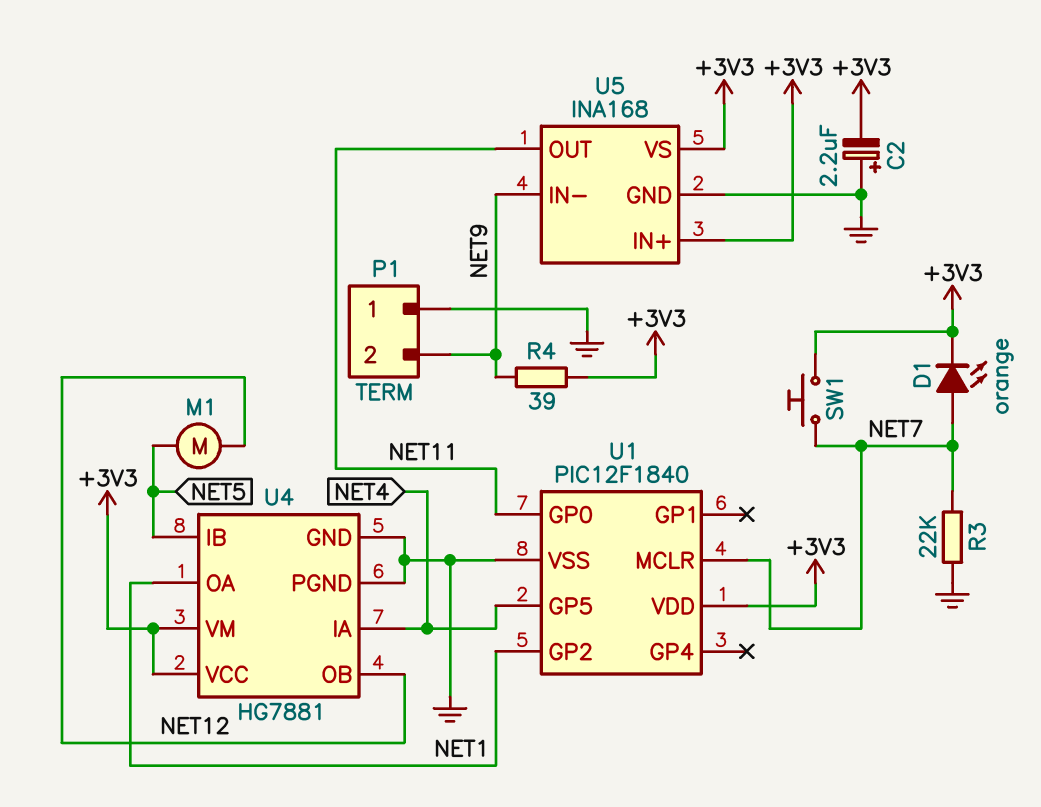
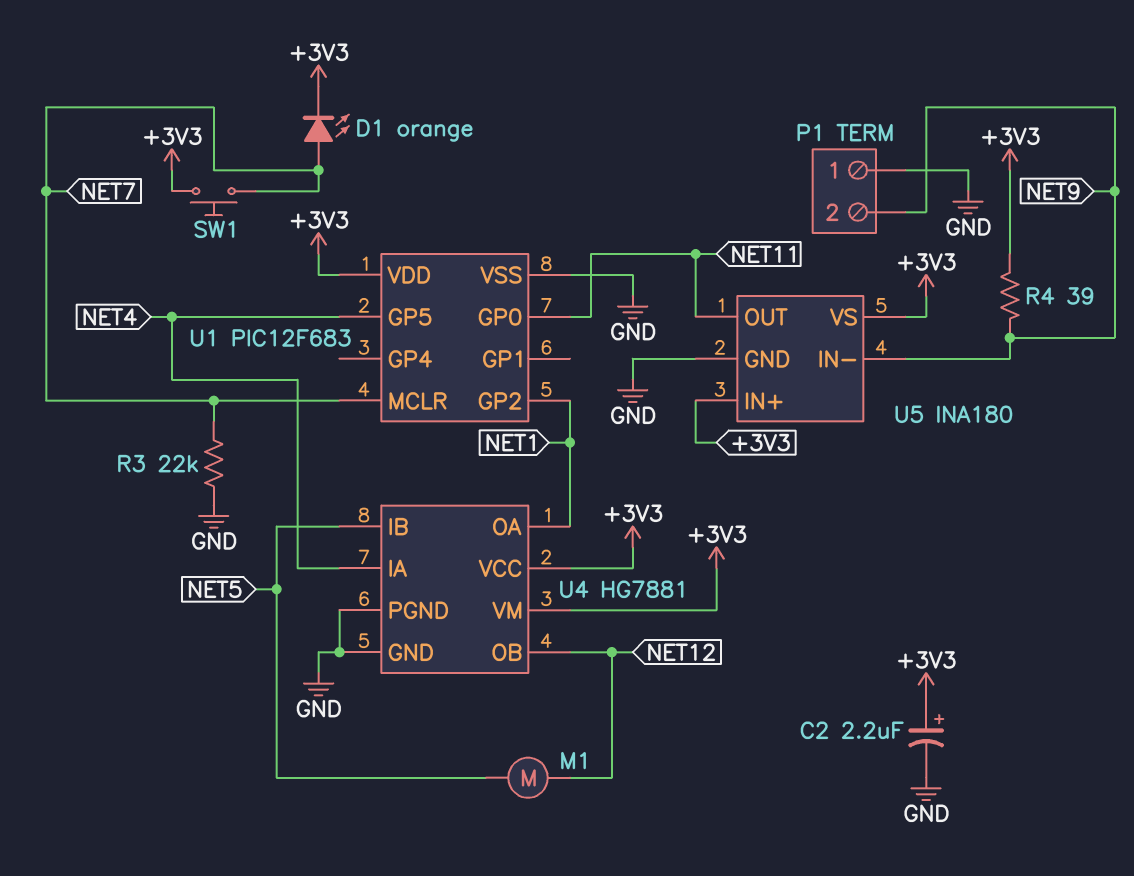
C2: 2.2uF (plus GND, minus +3V3) -> 2.2uF (plus +3V3, minus GND)
U1: PIC12F1840 -> PIC12F683
U5: INA168 -> INA180

